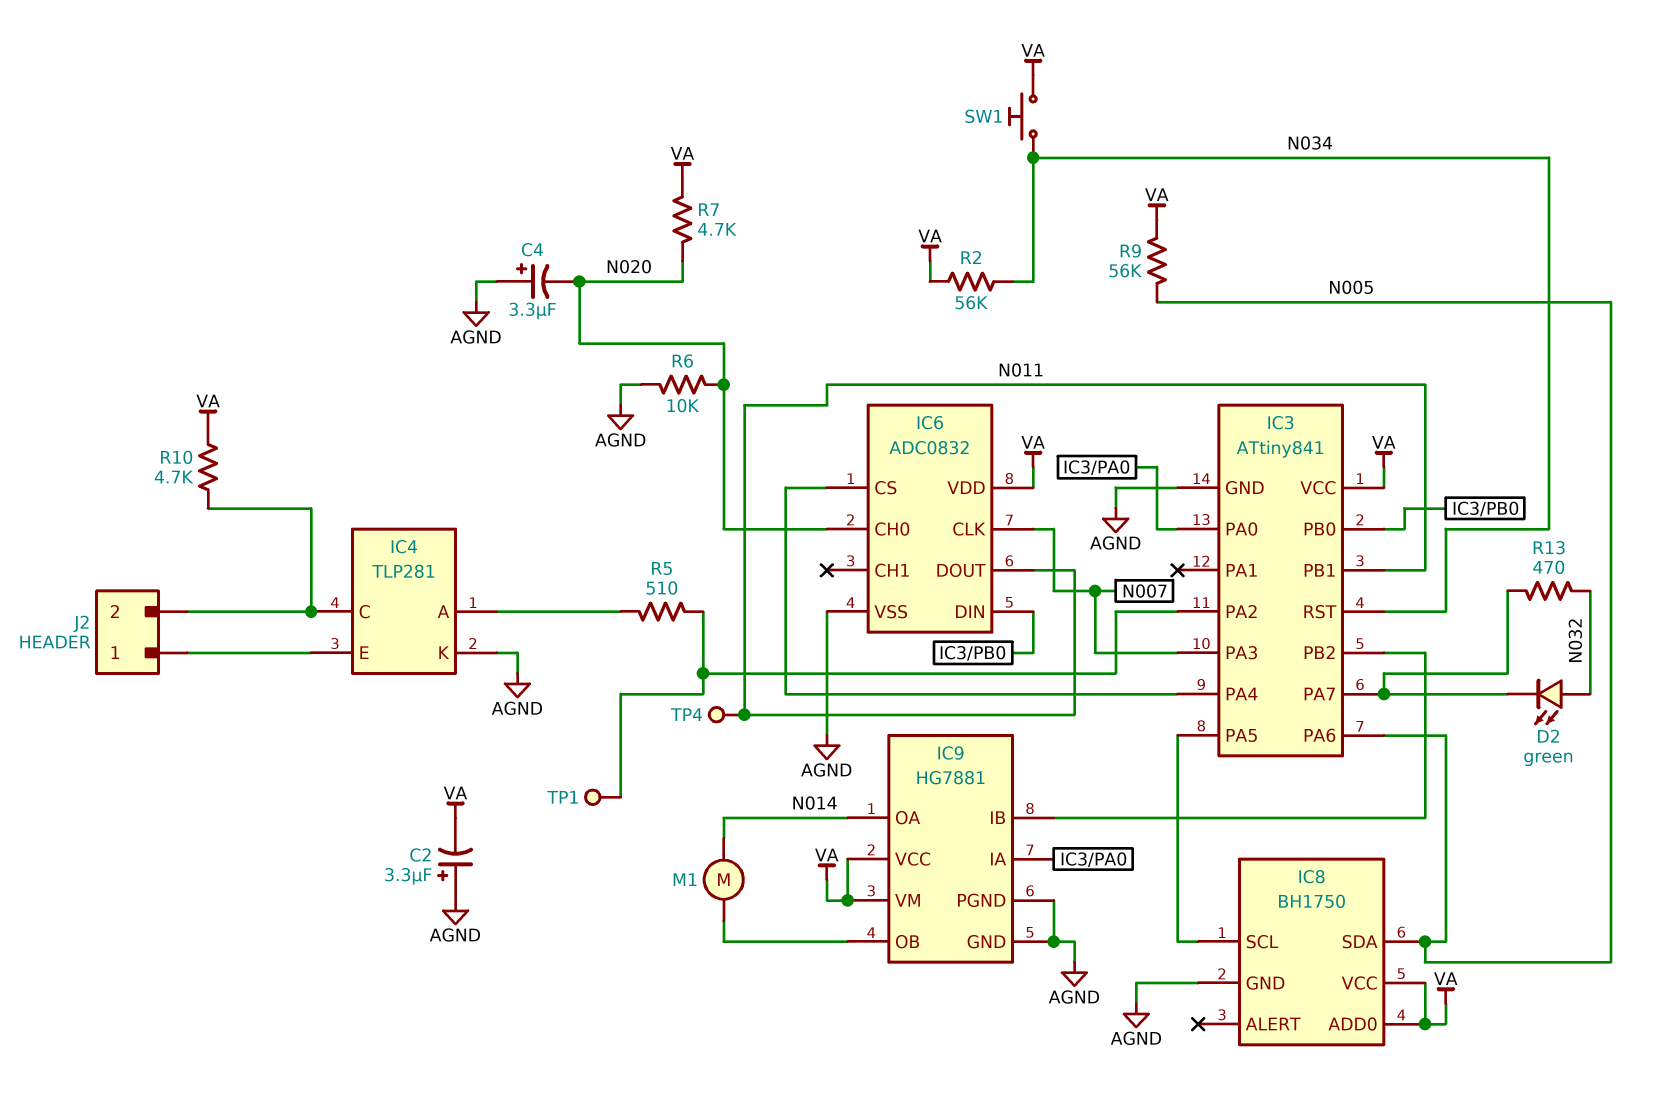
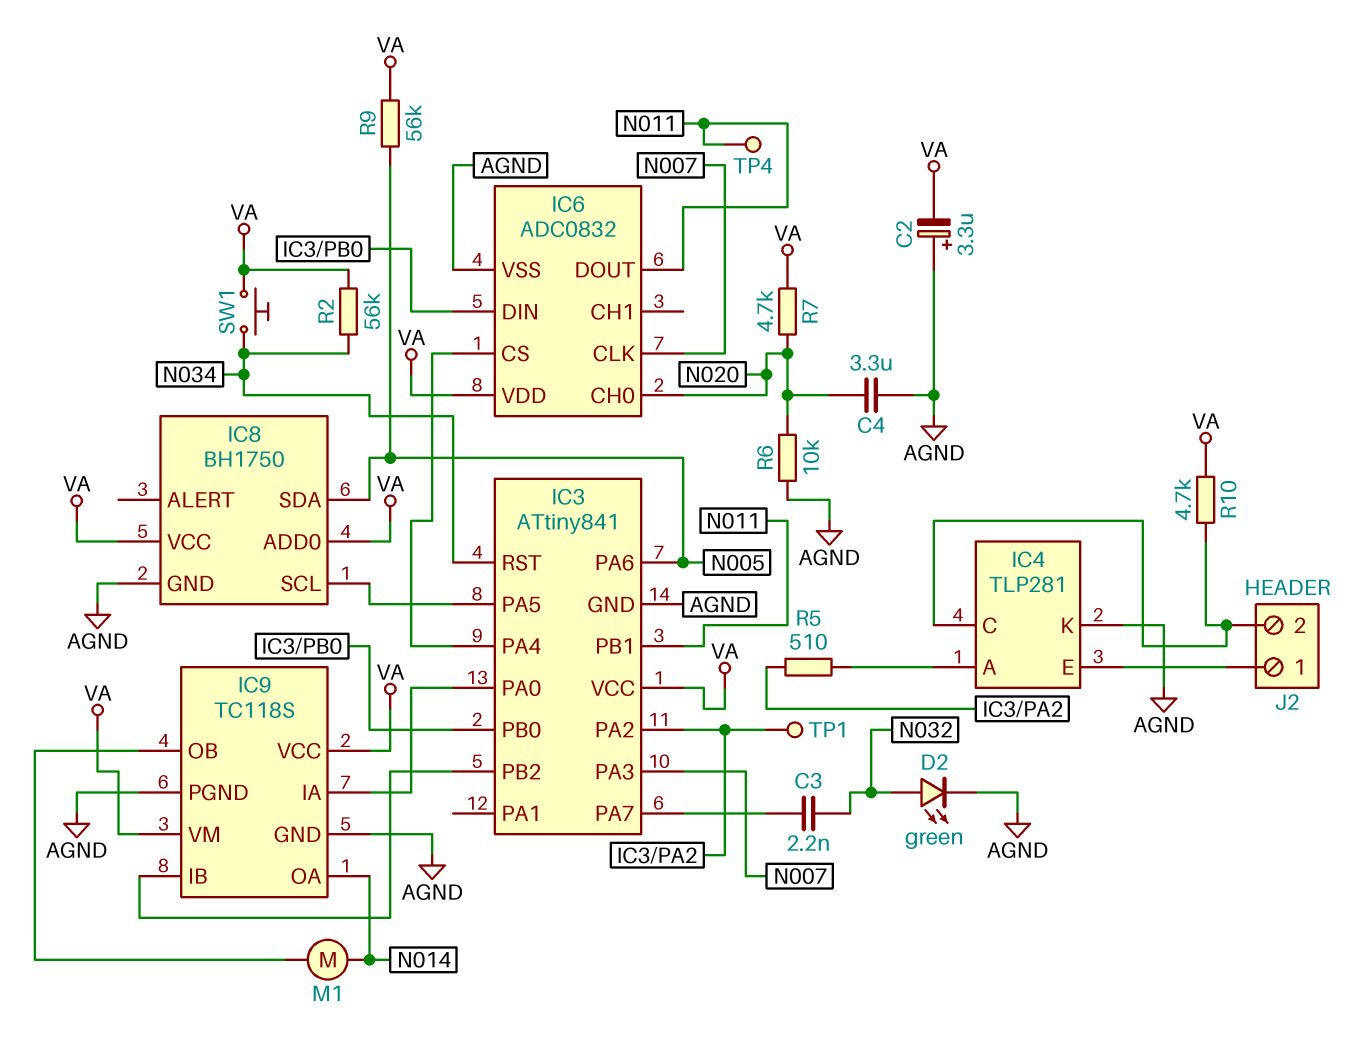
C3: none -> 2.2nF (IC3/PA7, N032)
C4: 3.3uF (plus AGND, minus N020) -> 3.3uF (AGND, N020)
D2: LED green (A N032, K IC3/PA7) -> LED green (A N032, K AGND)
IC9: HG7881 -> TC118S
R13: 470 (IC3/PA7, N032) -> none

